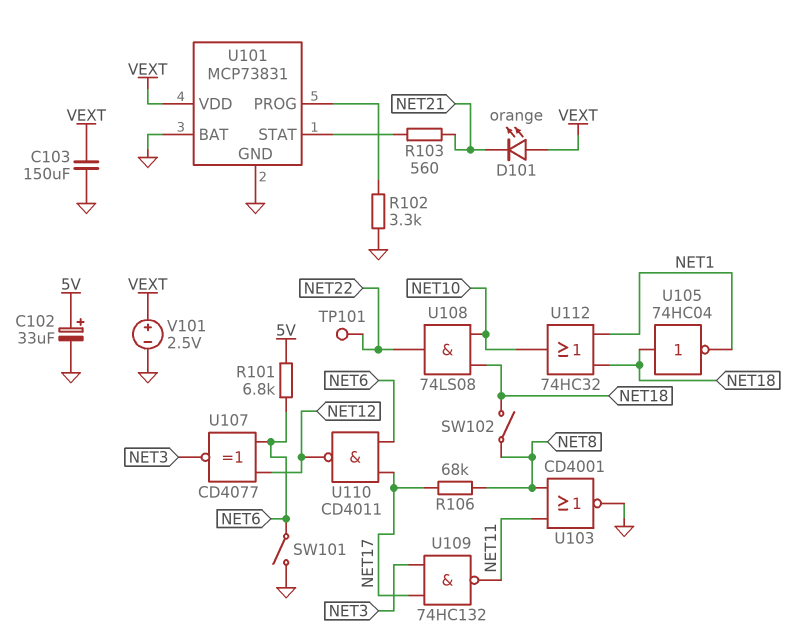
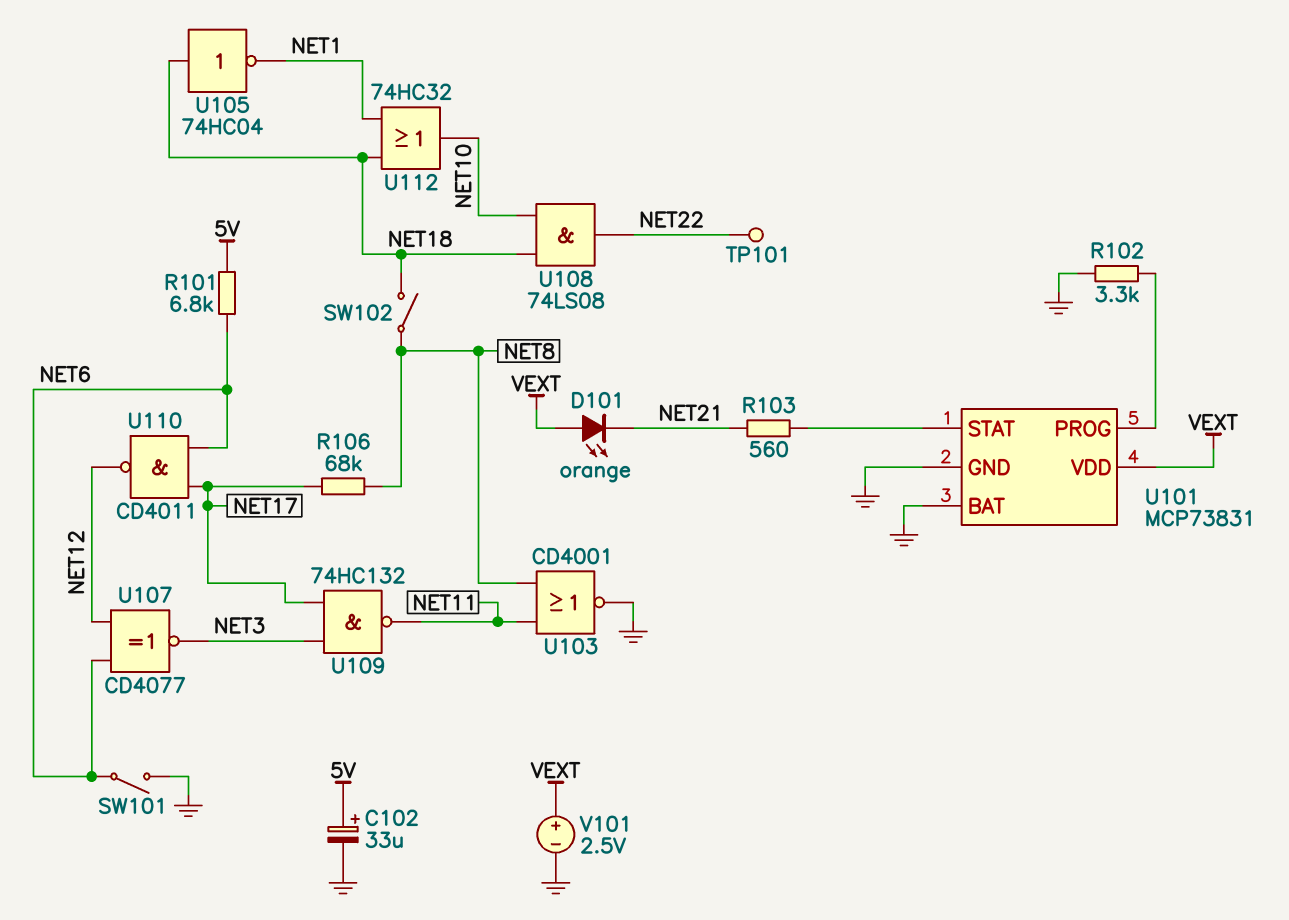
C103: 150uF (GND, VEXT) -> none

